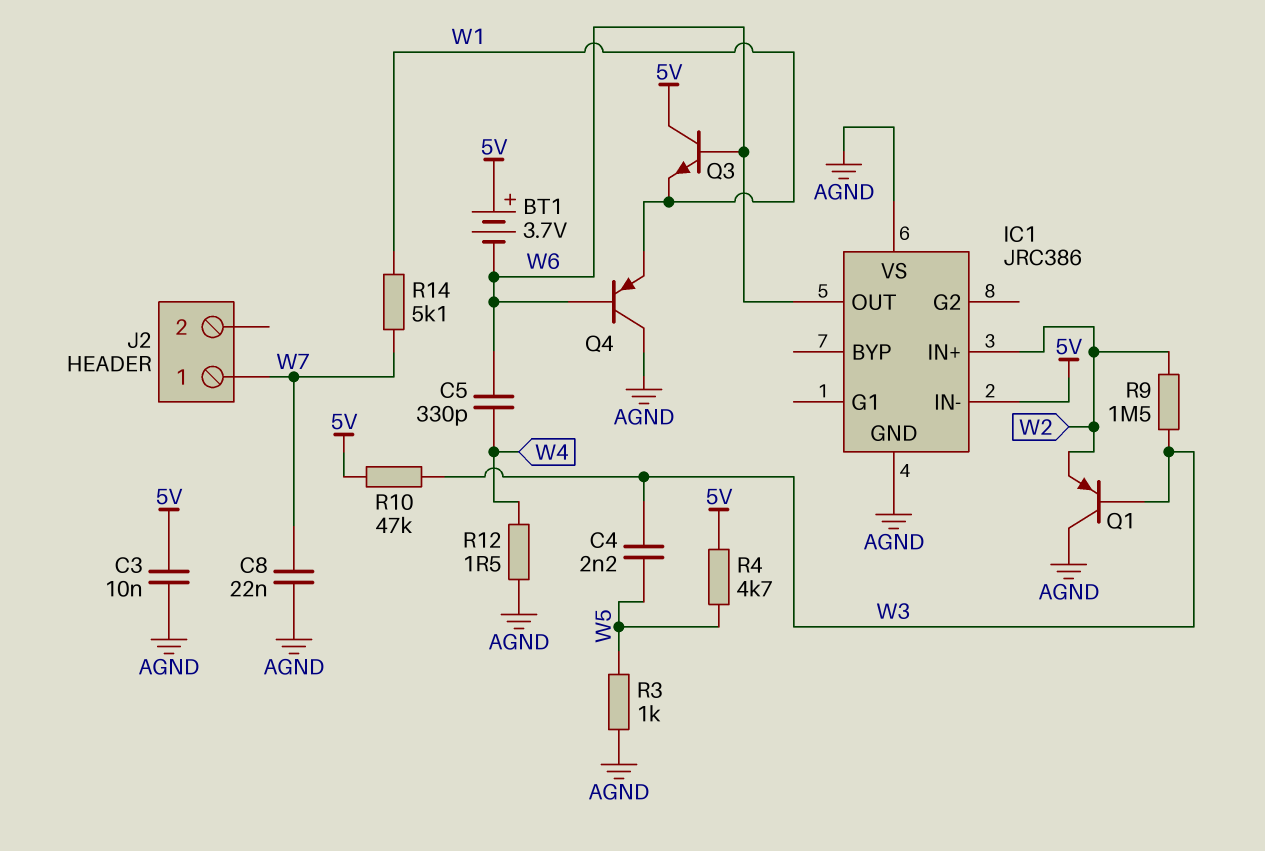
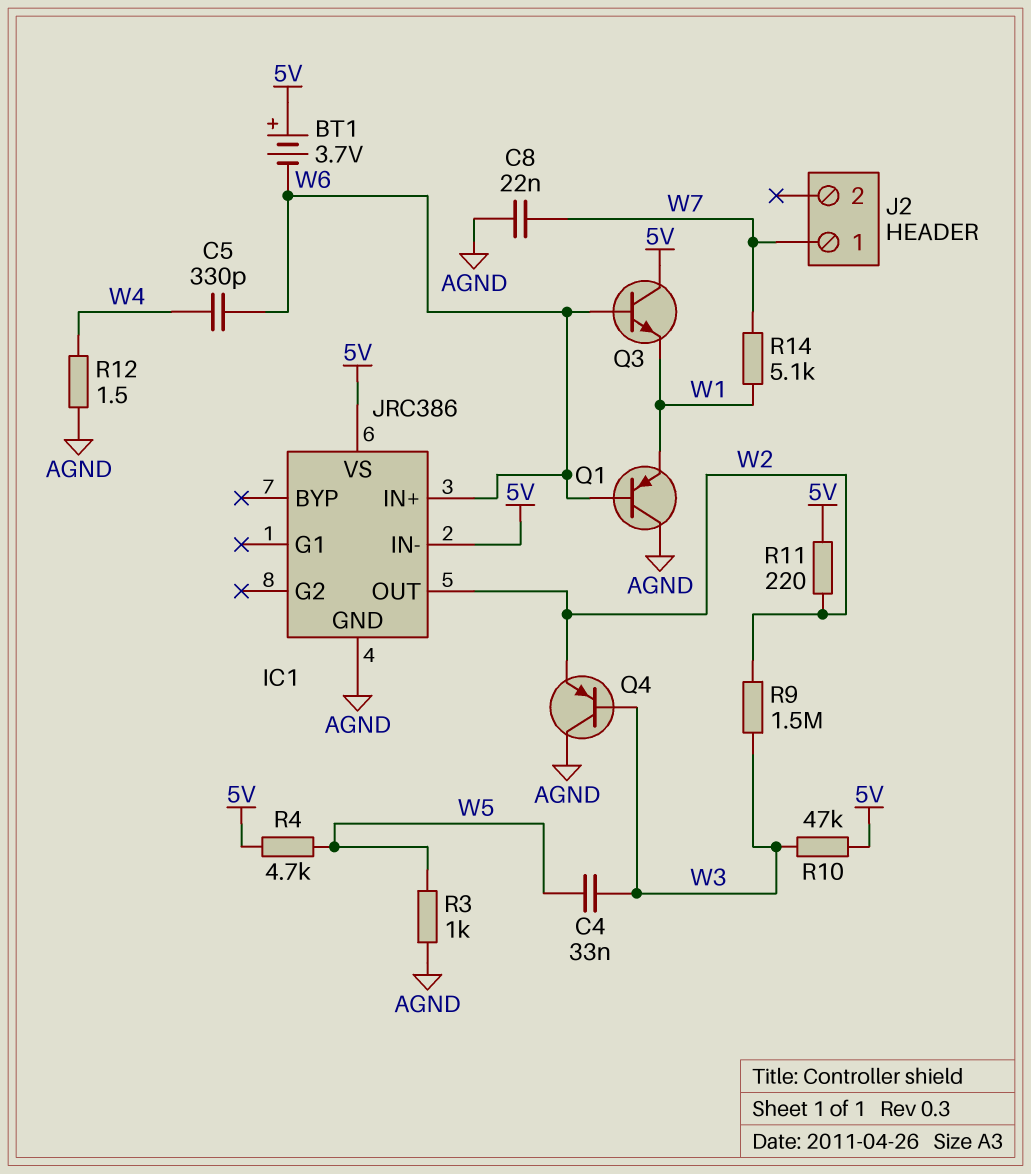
C3: 10nF (5V, AGND) -> none
C4: 2.2nF (W3, W5) -> 33nF (W3, W5)
IC1 pin IN+: W2 -> W6
IC1 pin OUT: W6 -> W2
IC1 pin VS: AGND -> 5V
Q1: PNP (B W3, C AGND, E W2) -> PNP (B W6, C AGND, E W1)
Q4: PNP (B W6, C AGND, E W1) -> PNP (B W3, C AGND, E W2)
R11: none -> 220 (5V, W2)

